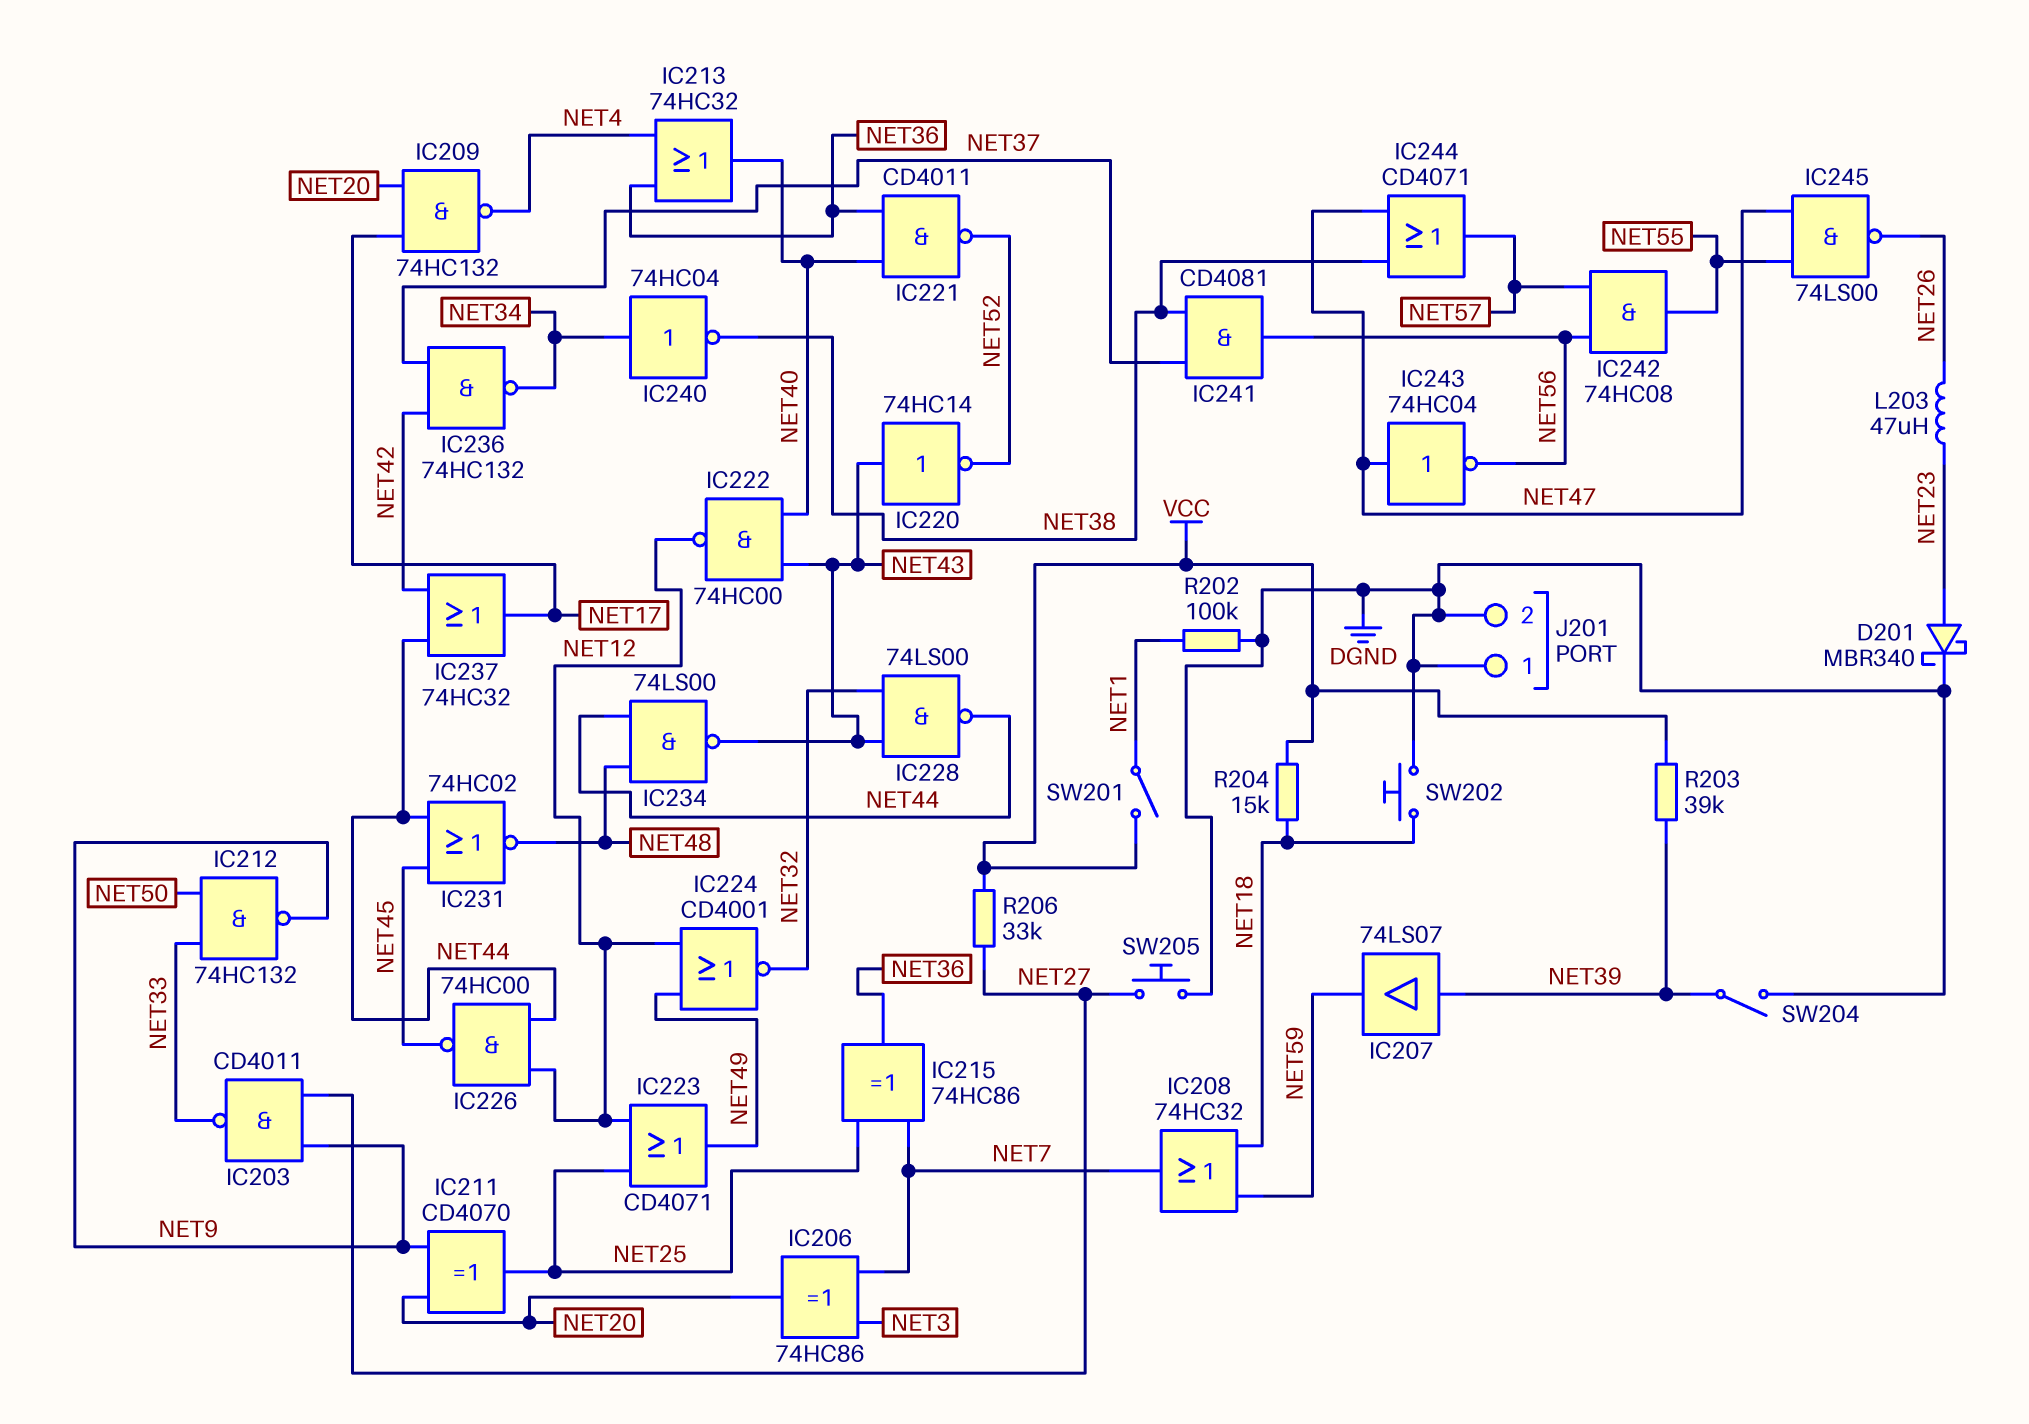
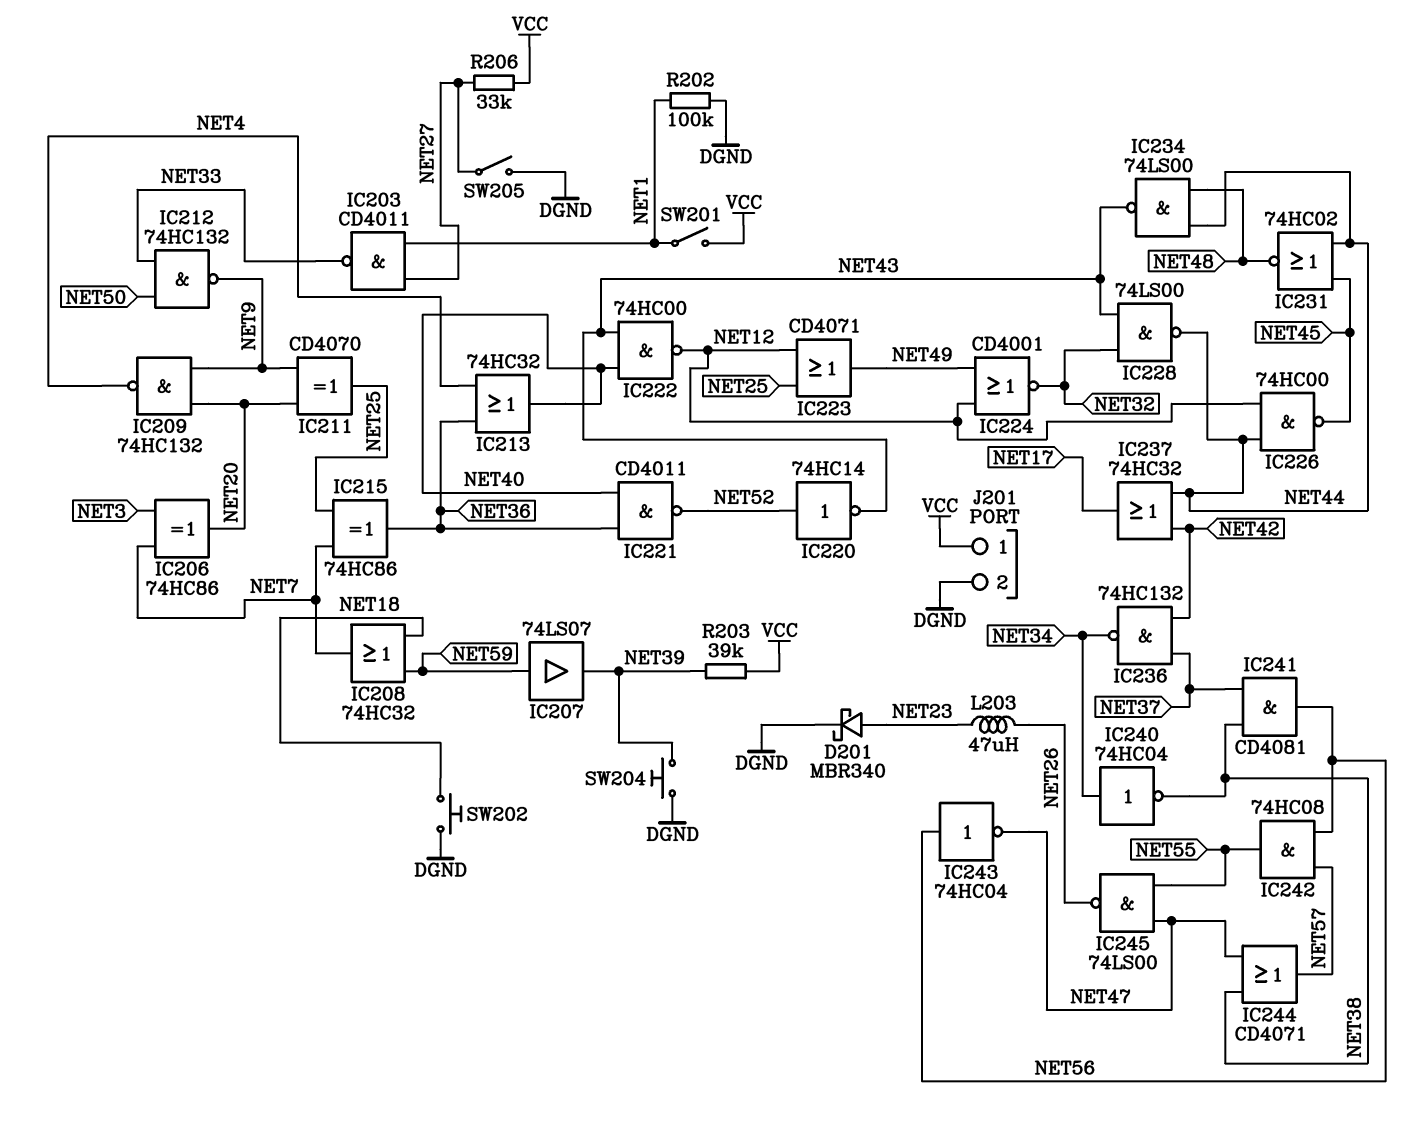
IC203: NAND CD4011 (in NET9, in NET27, out NET33) -> NAND CD4011 (in NET1, in NET27, out NET33)
IC207: buffer 74LS07 (in NET39, out NET59) -> buffer 74LS07 (in NET59, out NET39)
IC209: NAND 74HC132 (in NET17, in NET20, out NET4) -> NAND 74HC132 (in NET9, in NET20, out NET4)
IC220: NOT 74HC14 (in NET43, out NET52) -> NOT 74HC14 (in NET52, out NET43)
IC243: NOT 74HC04 (in NET47, out NET56) -> NOT 74HC04 (in NET56, out NET47)
J201 pin 1: DGND -> VCC
R204: 15k (NET18, VCC) -> none
SW204: switch (DGND, NET39) -> button (DGND, NET39)
SW205: button (DGND, NET27) -> switch (DGND, NET27)

